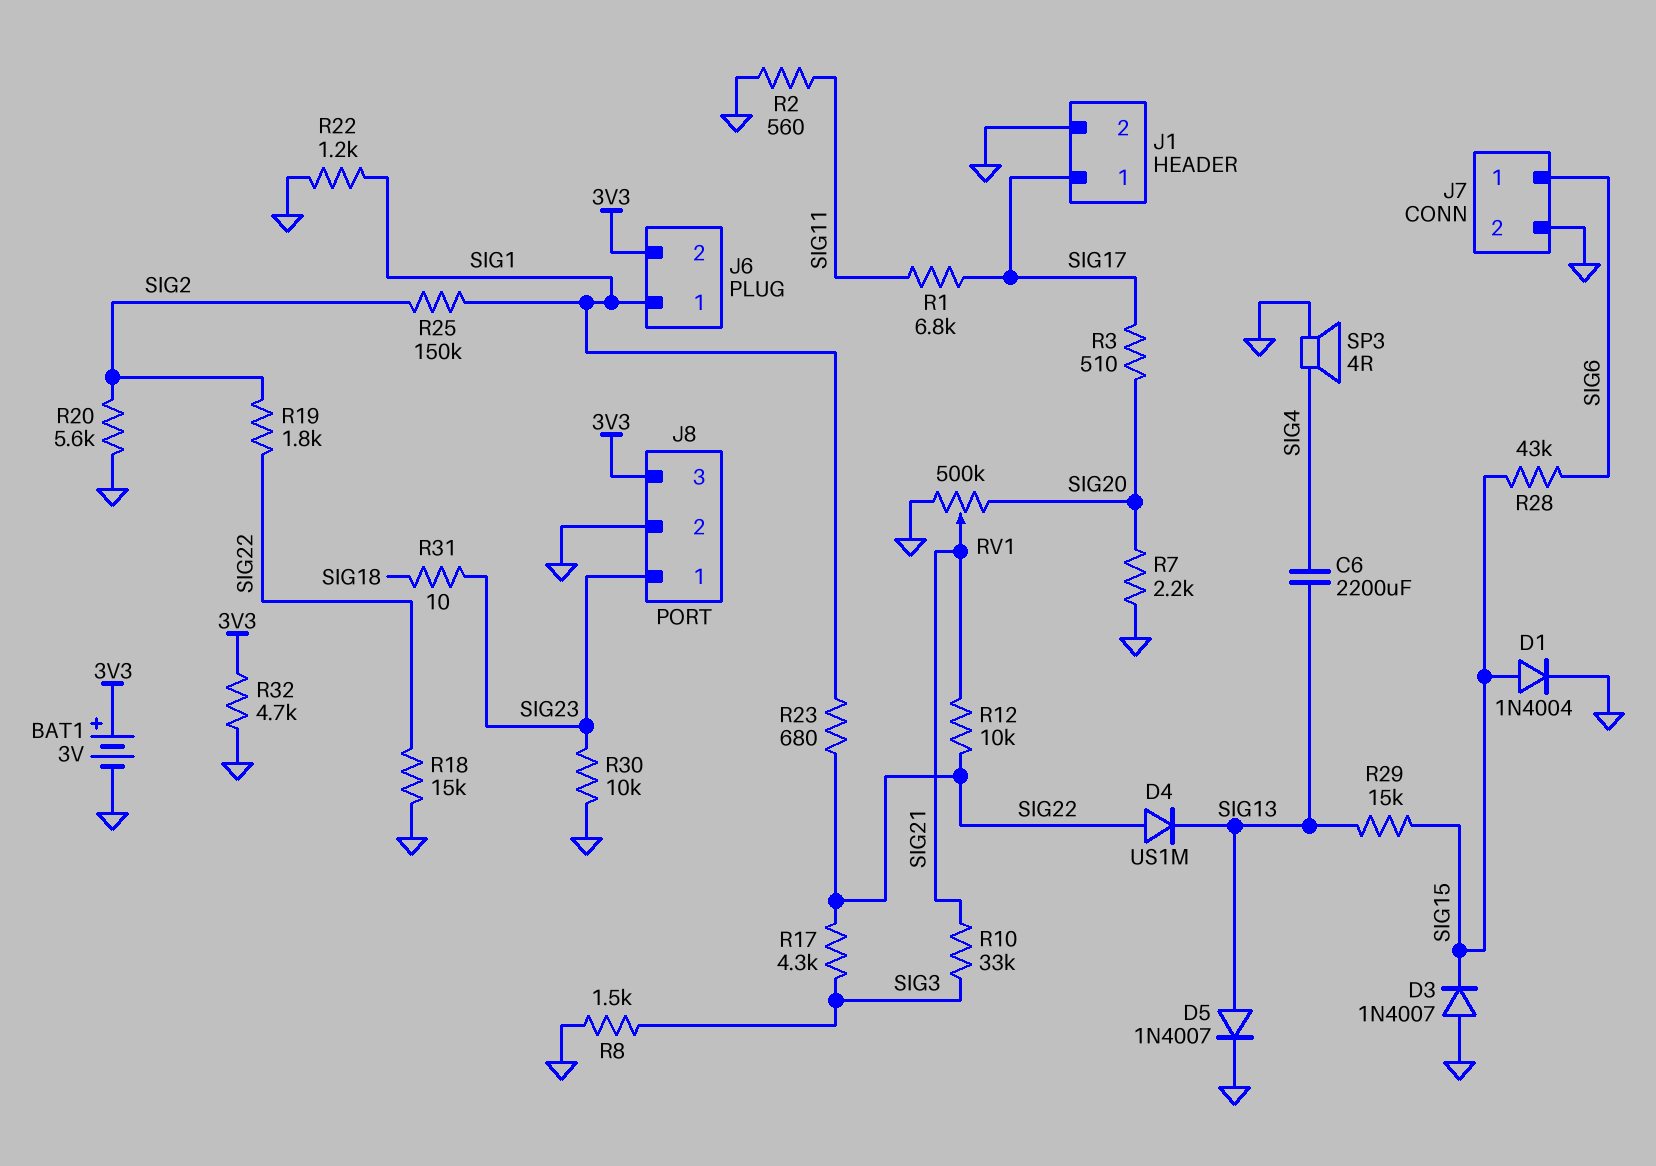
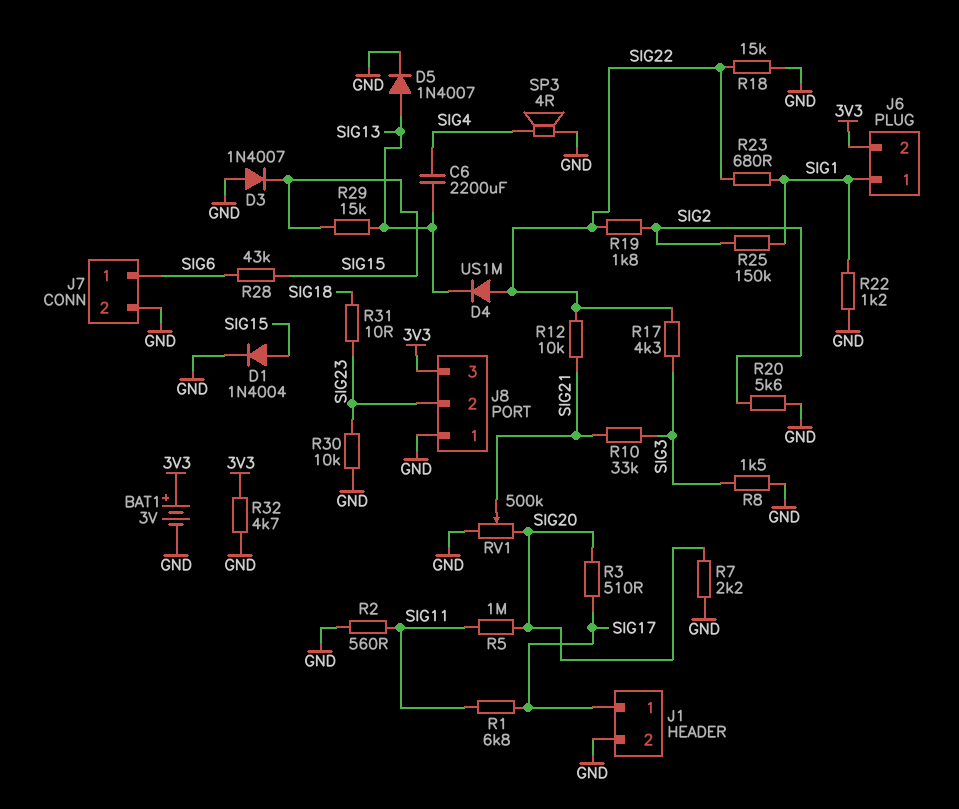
J8 pin 1: SIG23 -> GND
J8 pin 2: GND -> SIG23
R5: none -> 1M (SIG11, SIG20)

